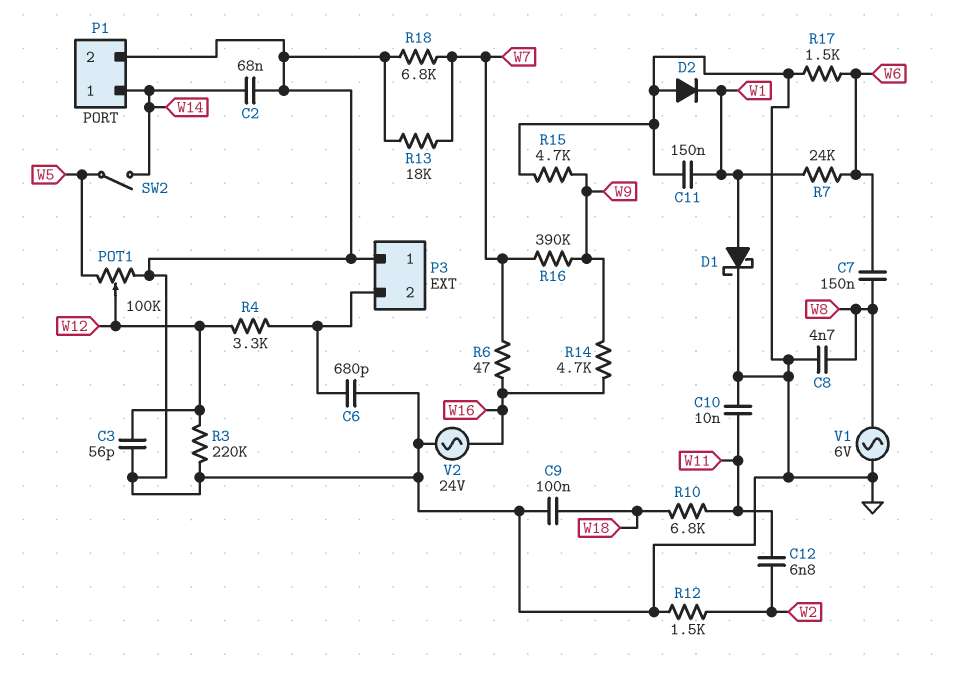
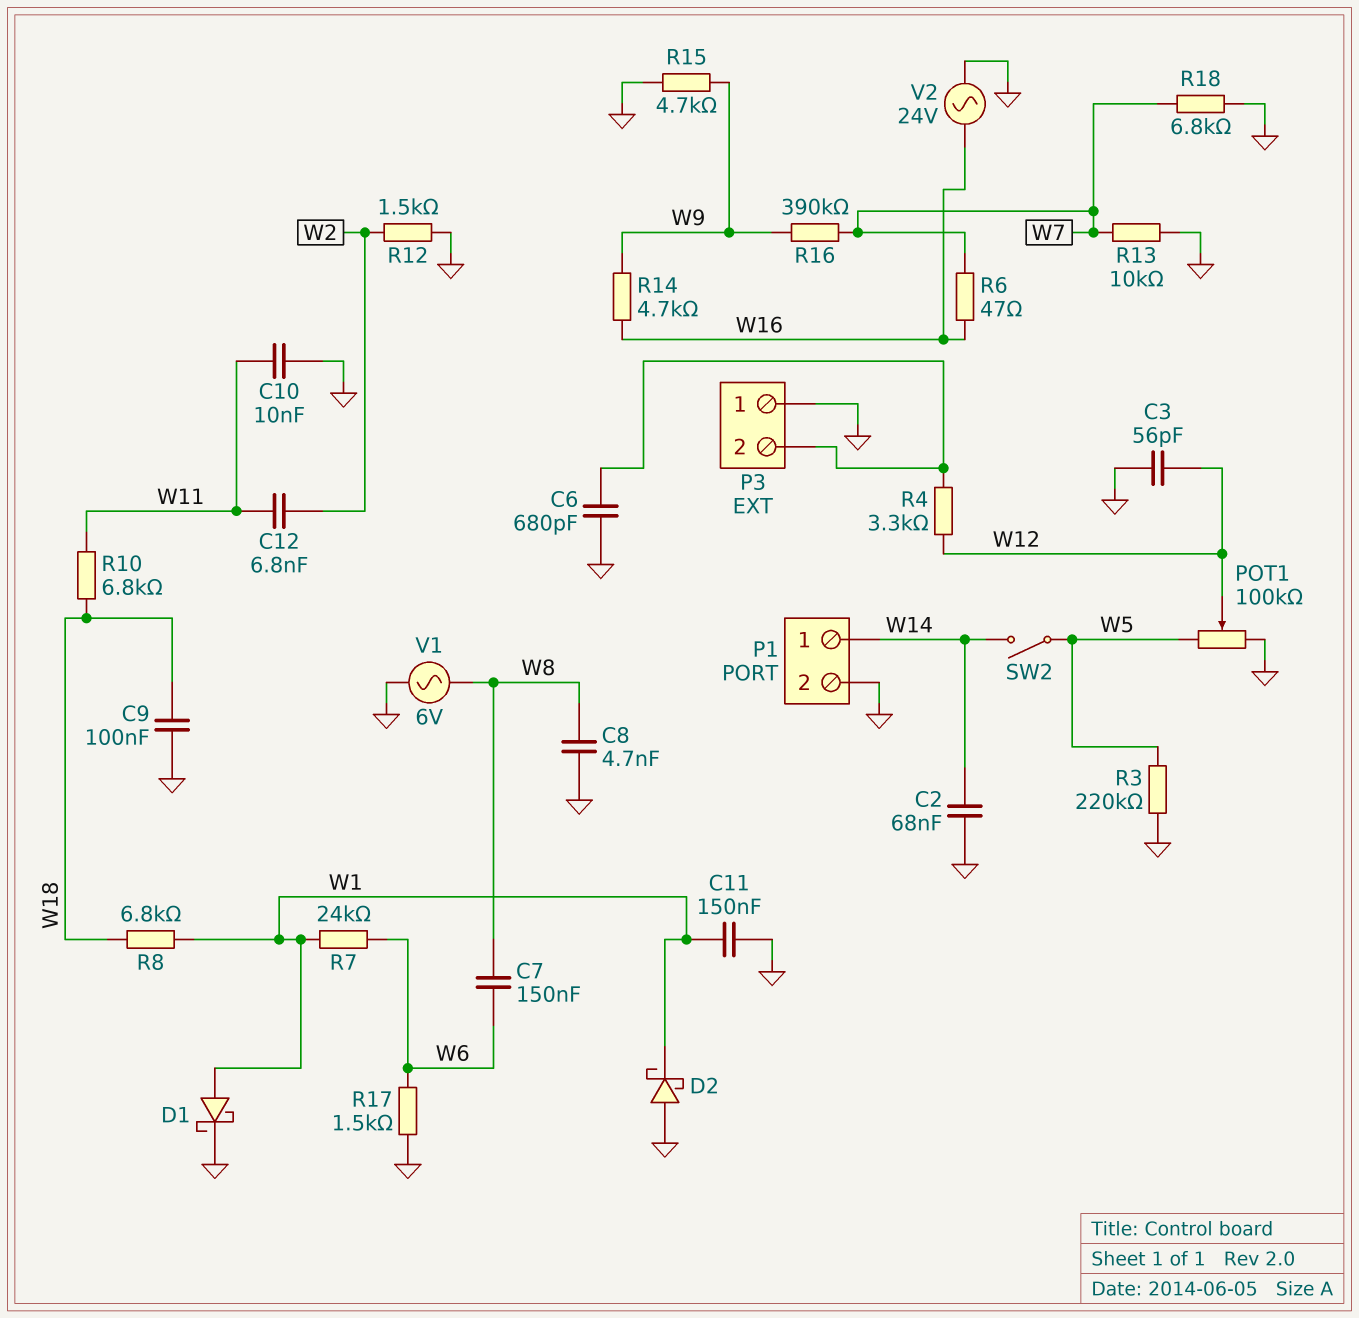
D2: diode (A GND, K W1) -> schottky (A GND, K W1)
R3: 220k (GND, W12) -> 220k (GND, W5)
R8: none -> 6.8k (W1, W18)
R13: 18k (GND, W7) -> 10k (GND, W7)

